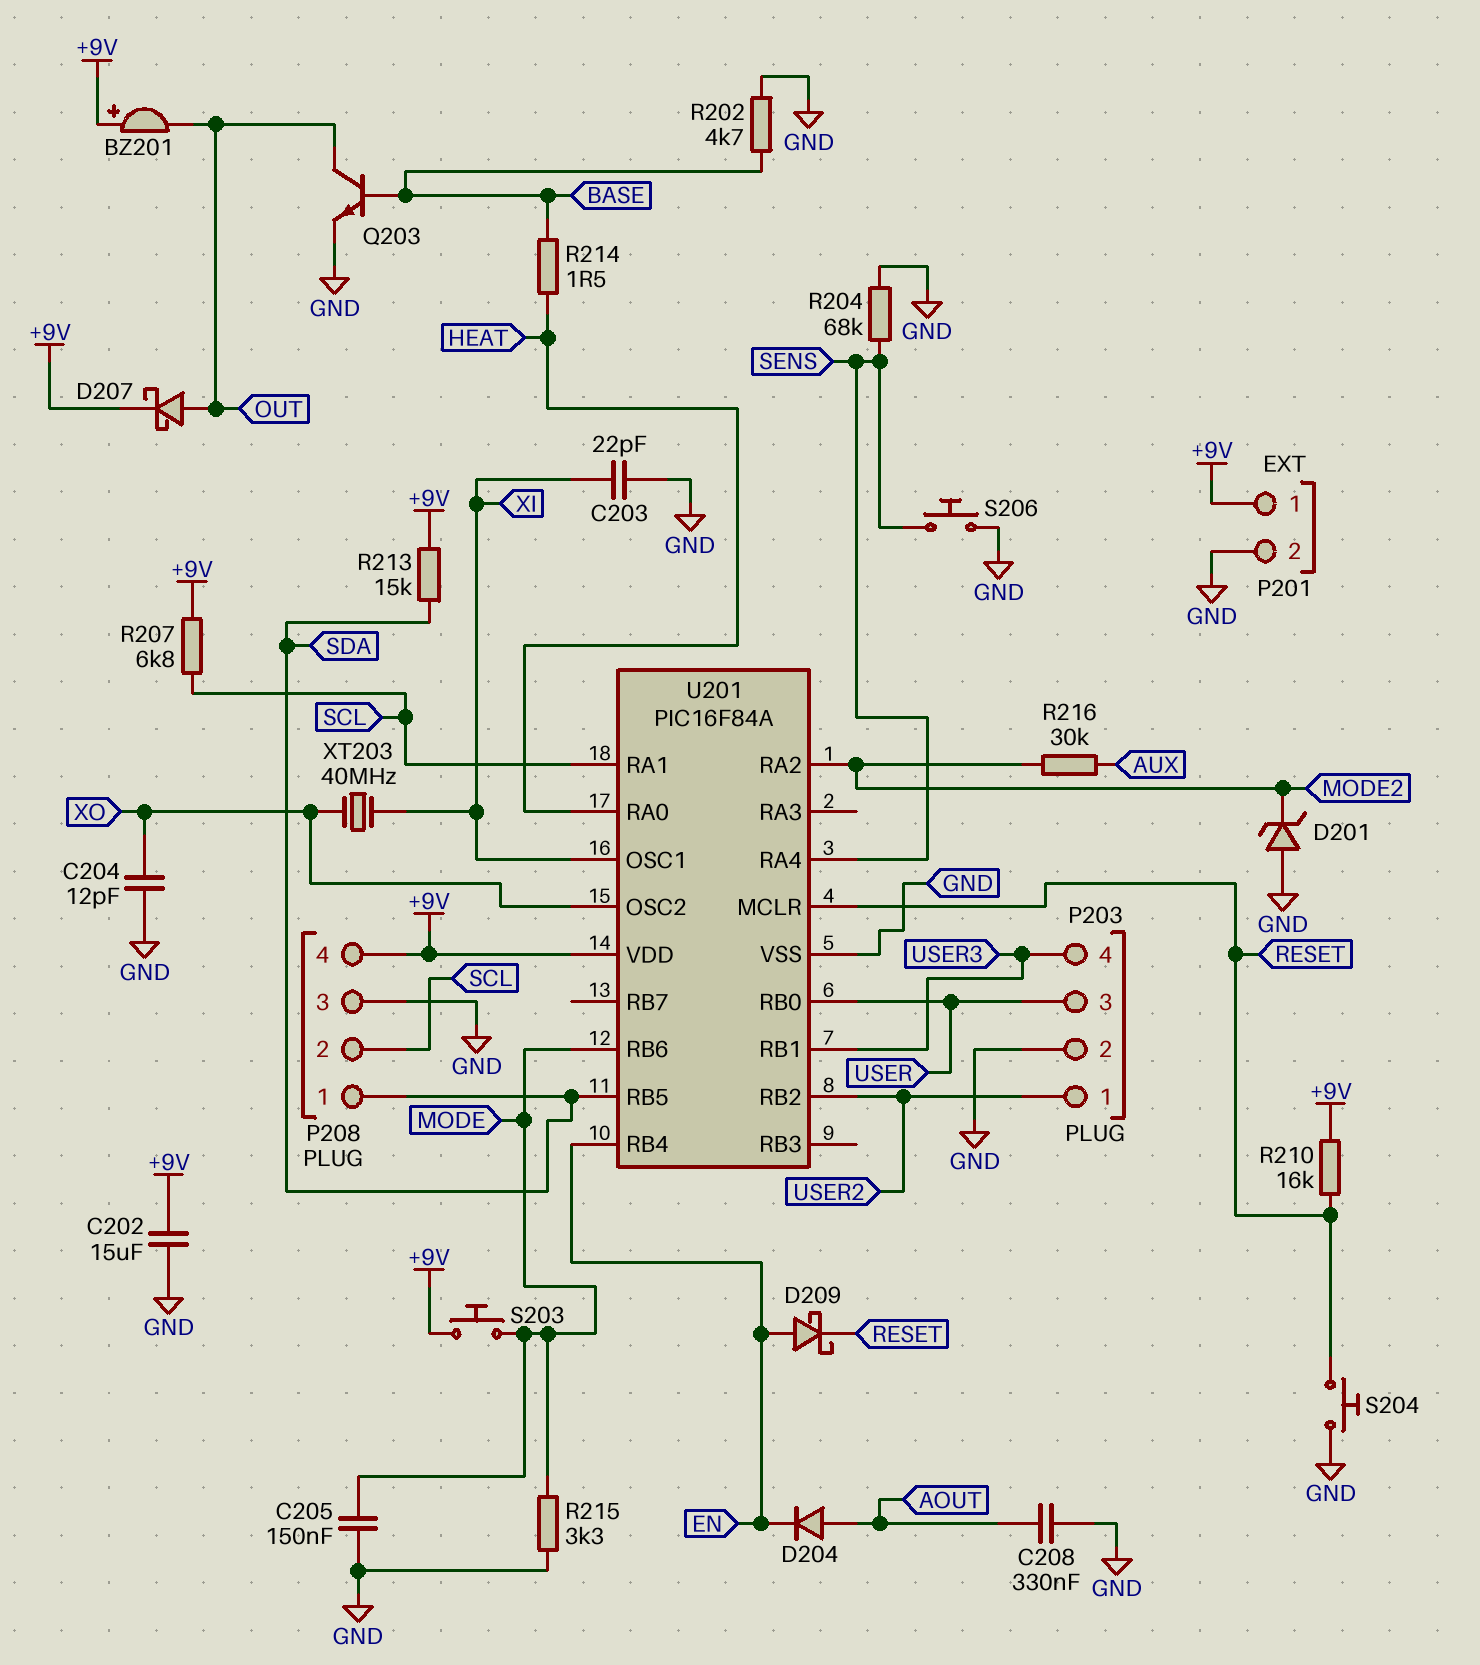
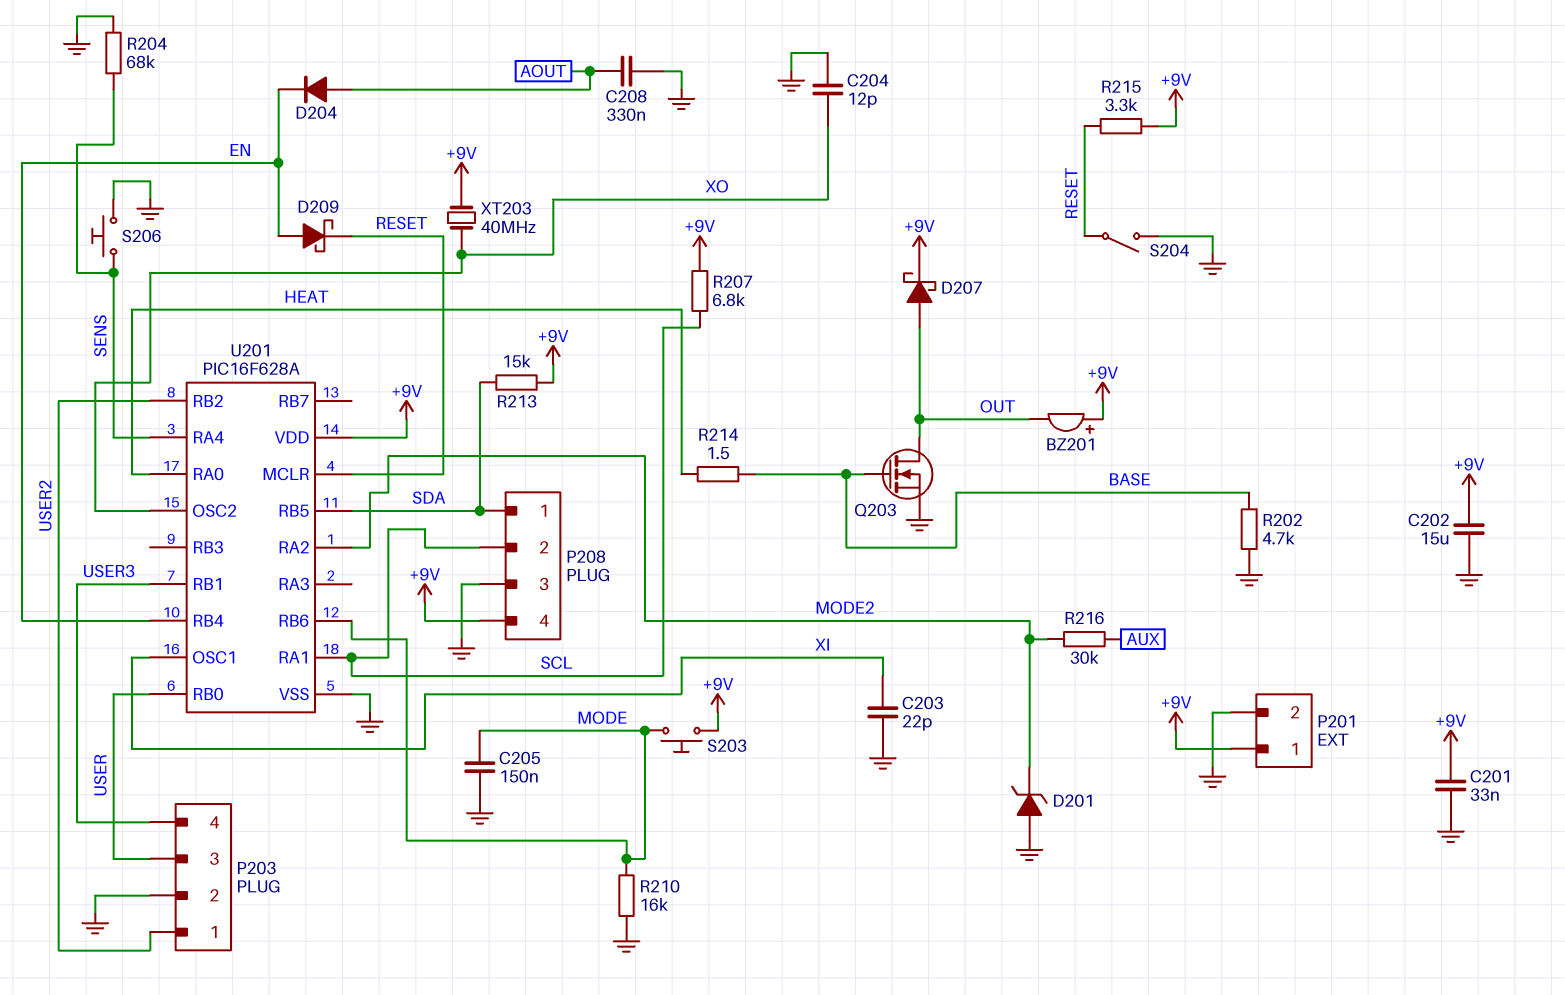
C201: none -> 33nF (+9V, GND)
Q203: NPN (B BASE, C OUT, E GND) -> NMOS (G BASE, D OUT, S GND)
R210: 16k (+9V, RESET) -> 16k (GND, MODE)
R215: 3.3k (GND, MODE) -> 3.3k (+9V, RESET)
S204: button (GND, RESET) -> switch (GND, RESET)
U201: PIC16F84A -> PIC16F628A
XT203: 40MHz (XI, XO) -> 40MHz (+9V, XO)

